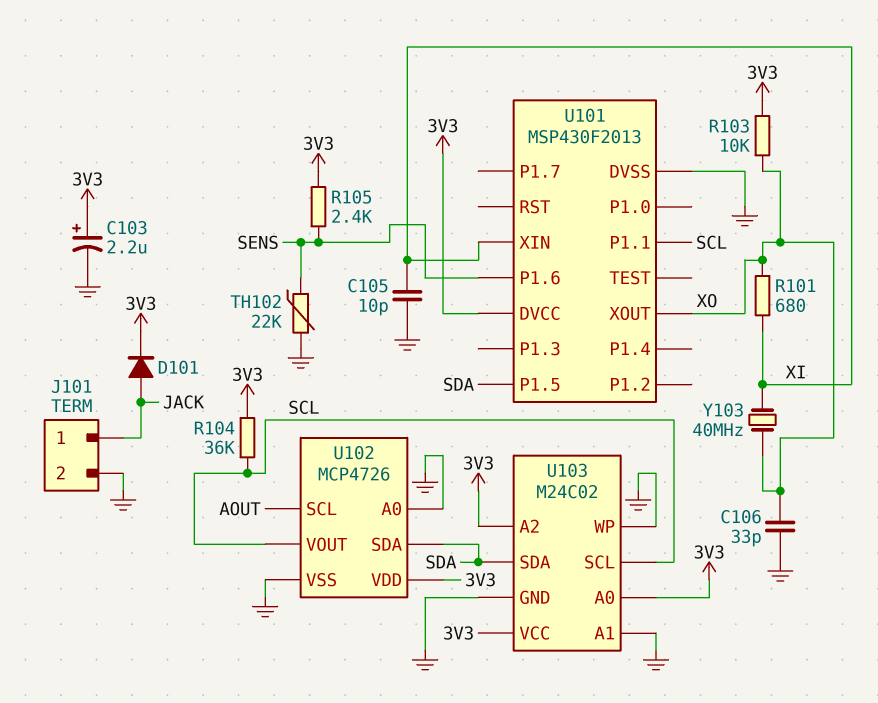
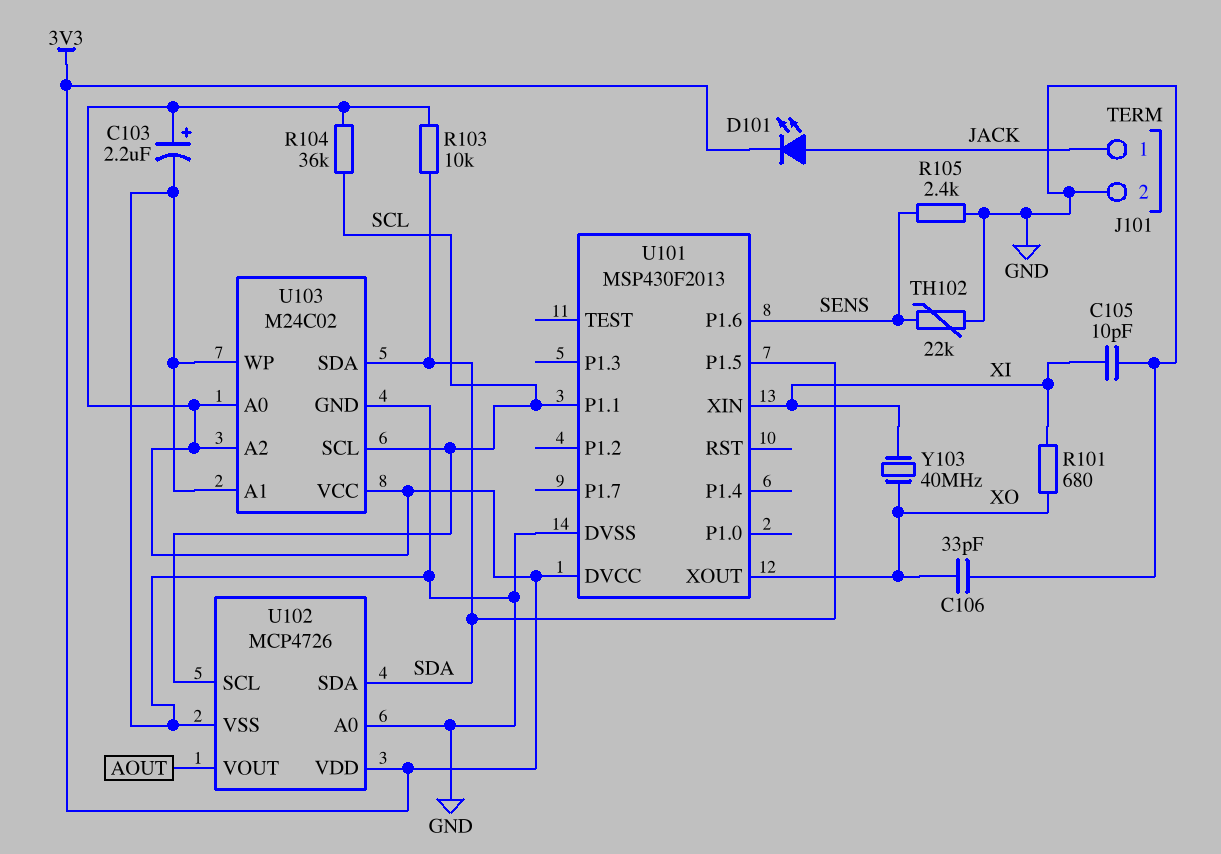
D101: diode (A JACK, K 3V3) -> LED (A JACK, K 3V3)
R103: 10k (3V3, XO) -> 10k (3V3, SDA)
R105: 2.4k (3V3, SENS) -> 2.4k (GND, SENS)
U102 pin SCL: AOUT -> SCL
U102 pin VOUT: SCL -> AOUT

